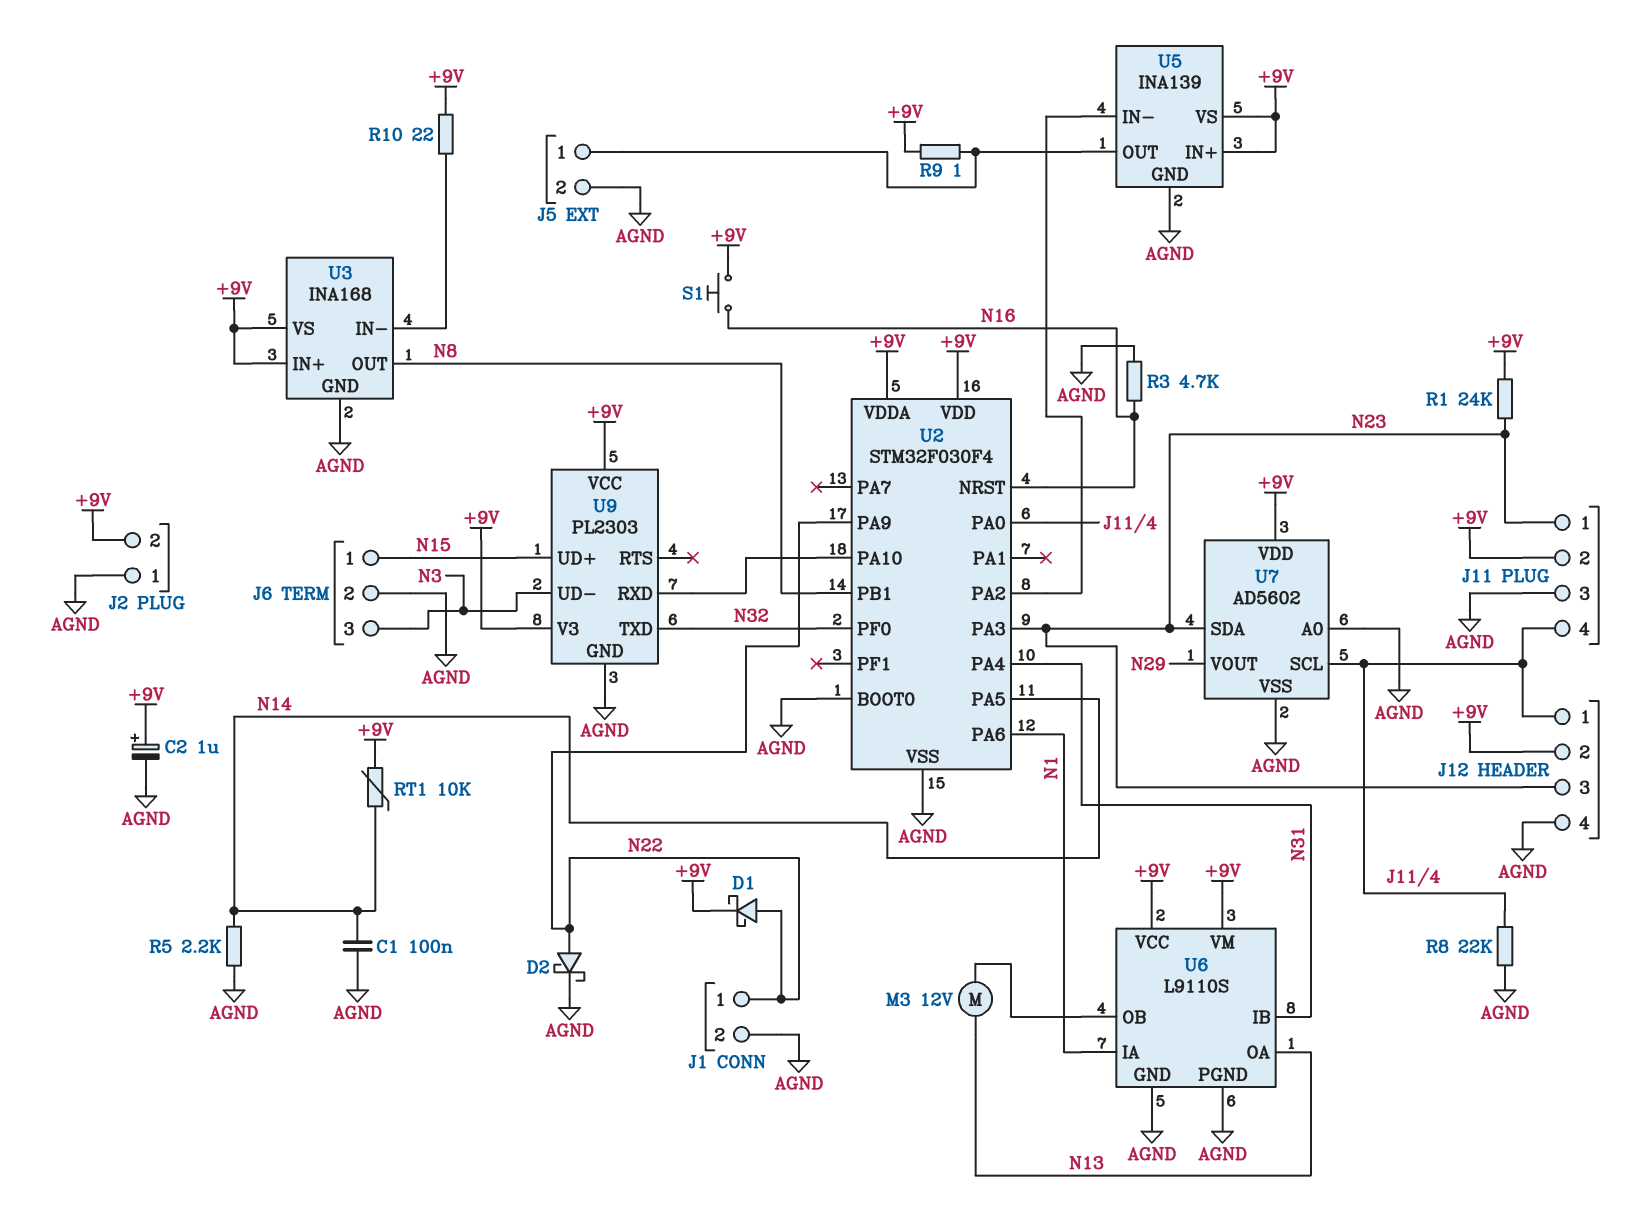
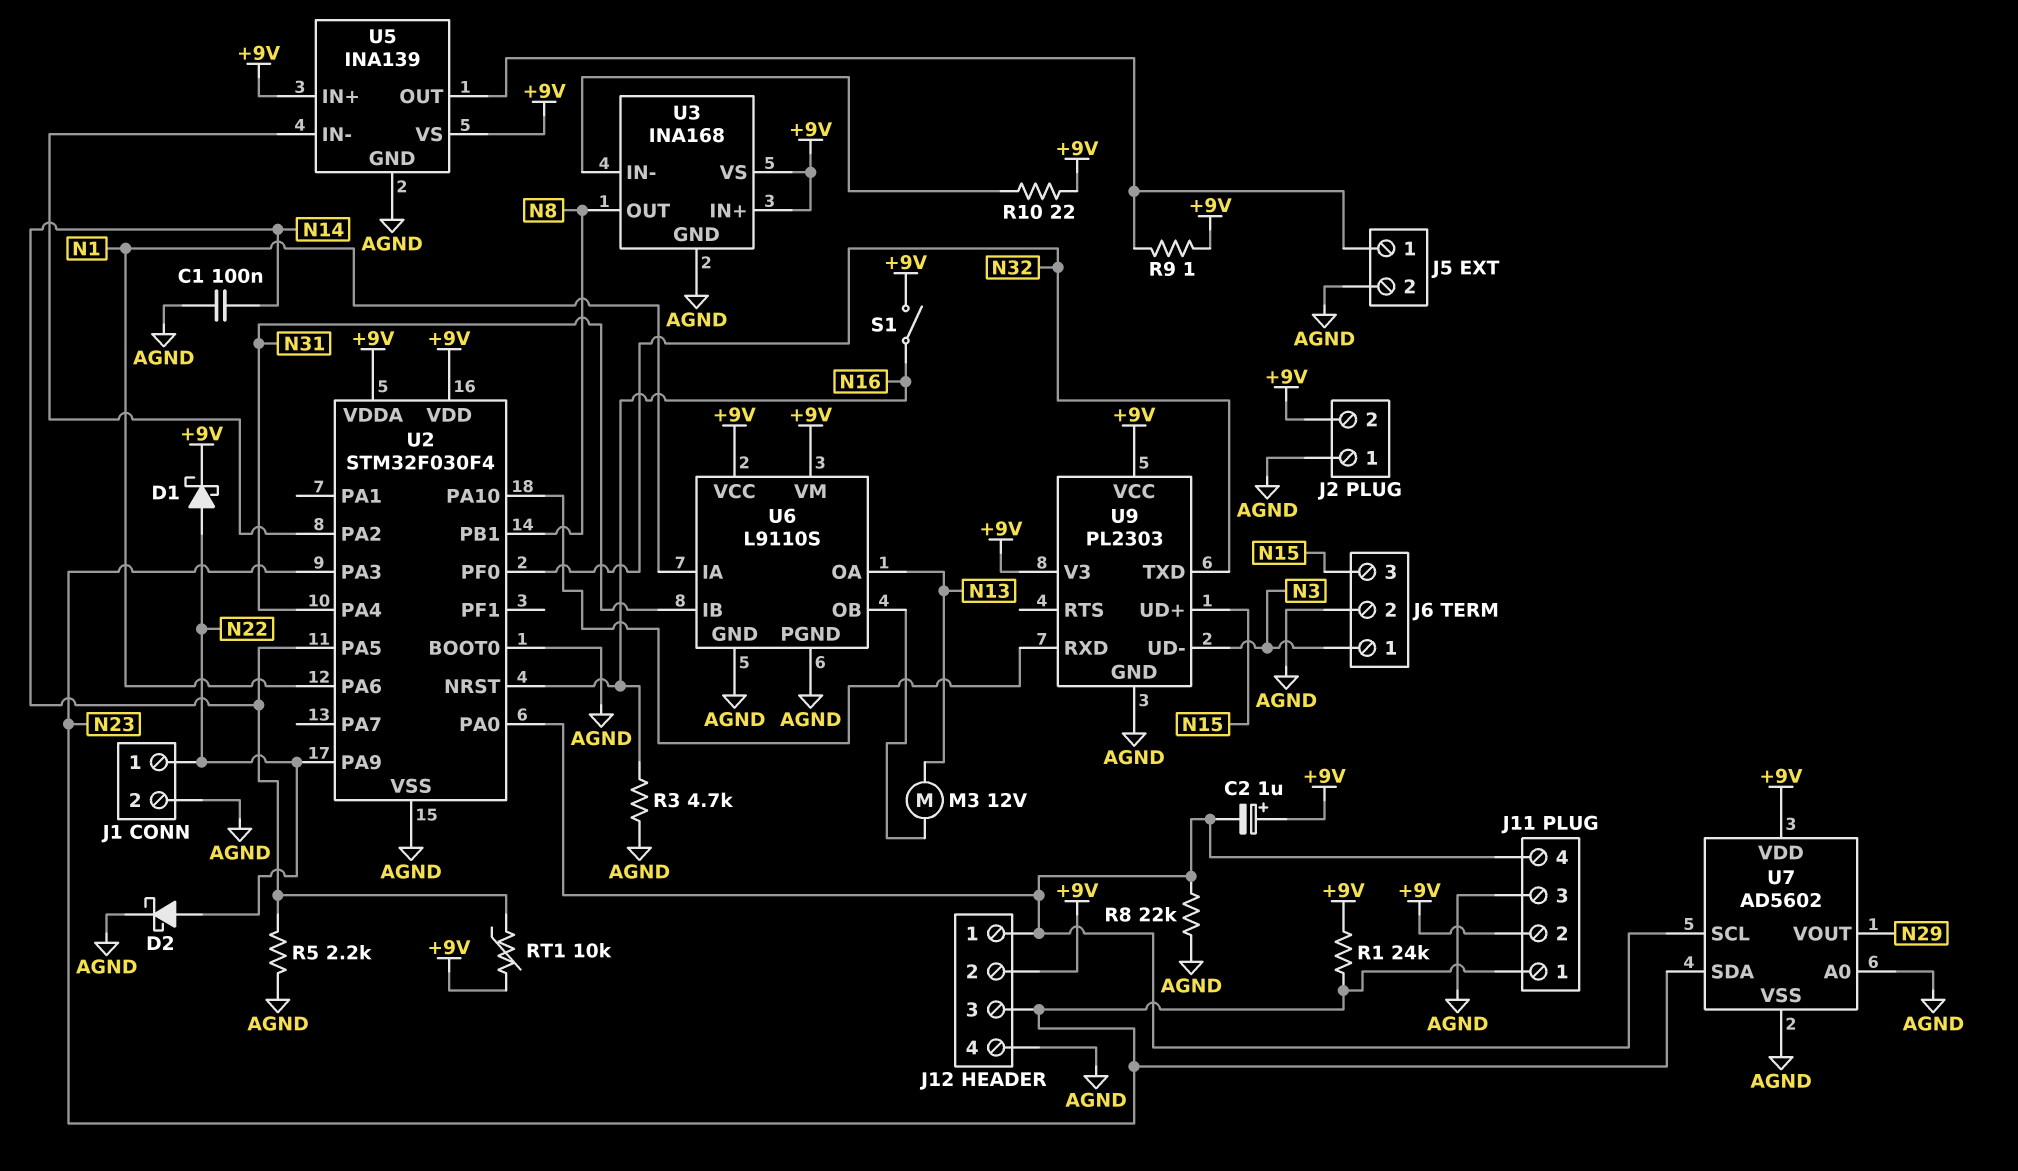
C2: 1uF (plus +9V, minus AGND) -> 1uF (plus +9V, minus J11/4)
J6 pin 1: N15 -> N3
J6 pin 3: N3 -> N15
S1: button (+9V, N16) -> switch (+9V, N16)

